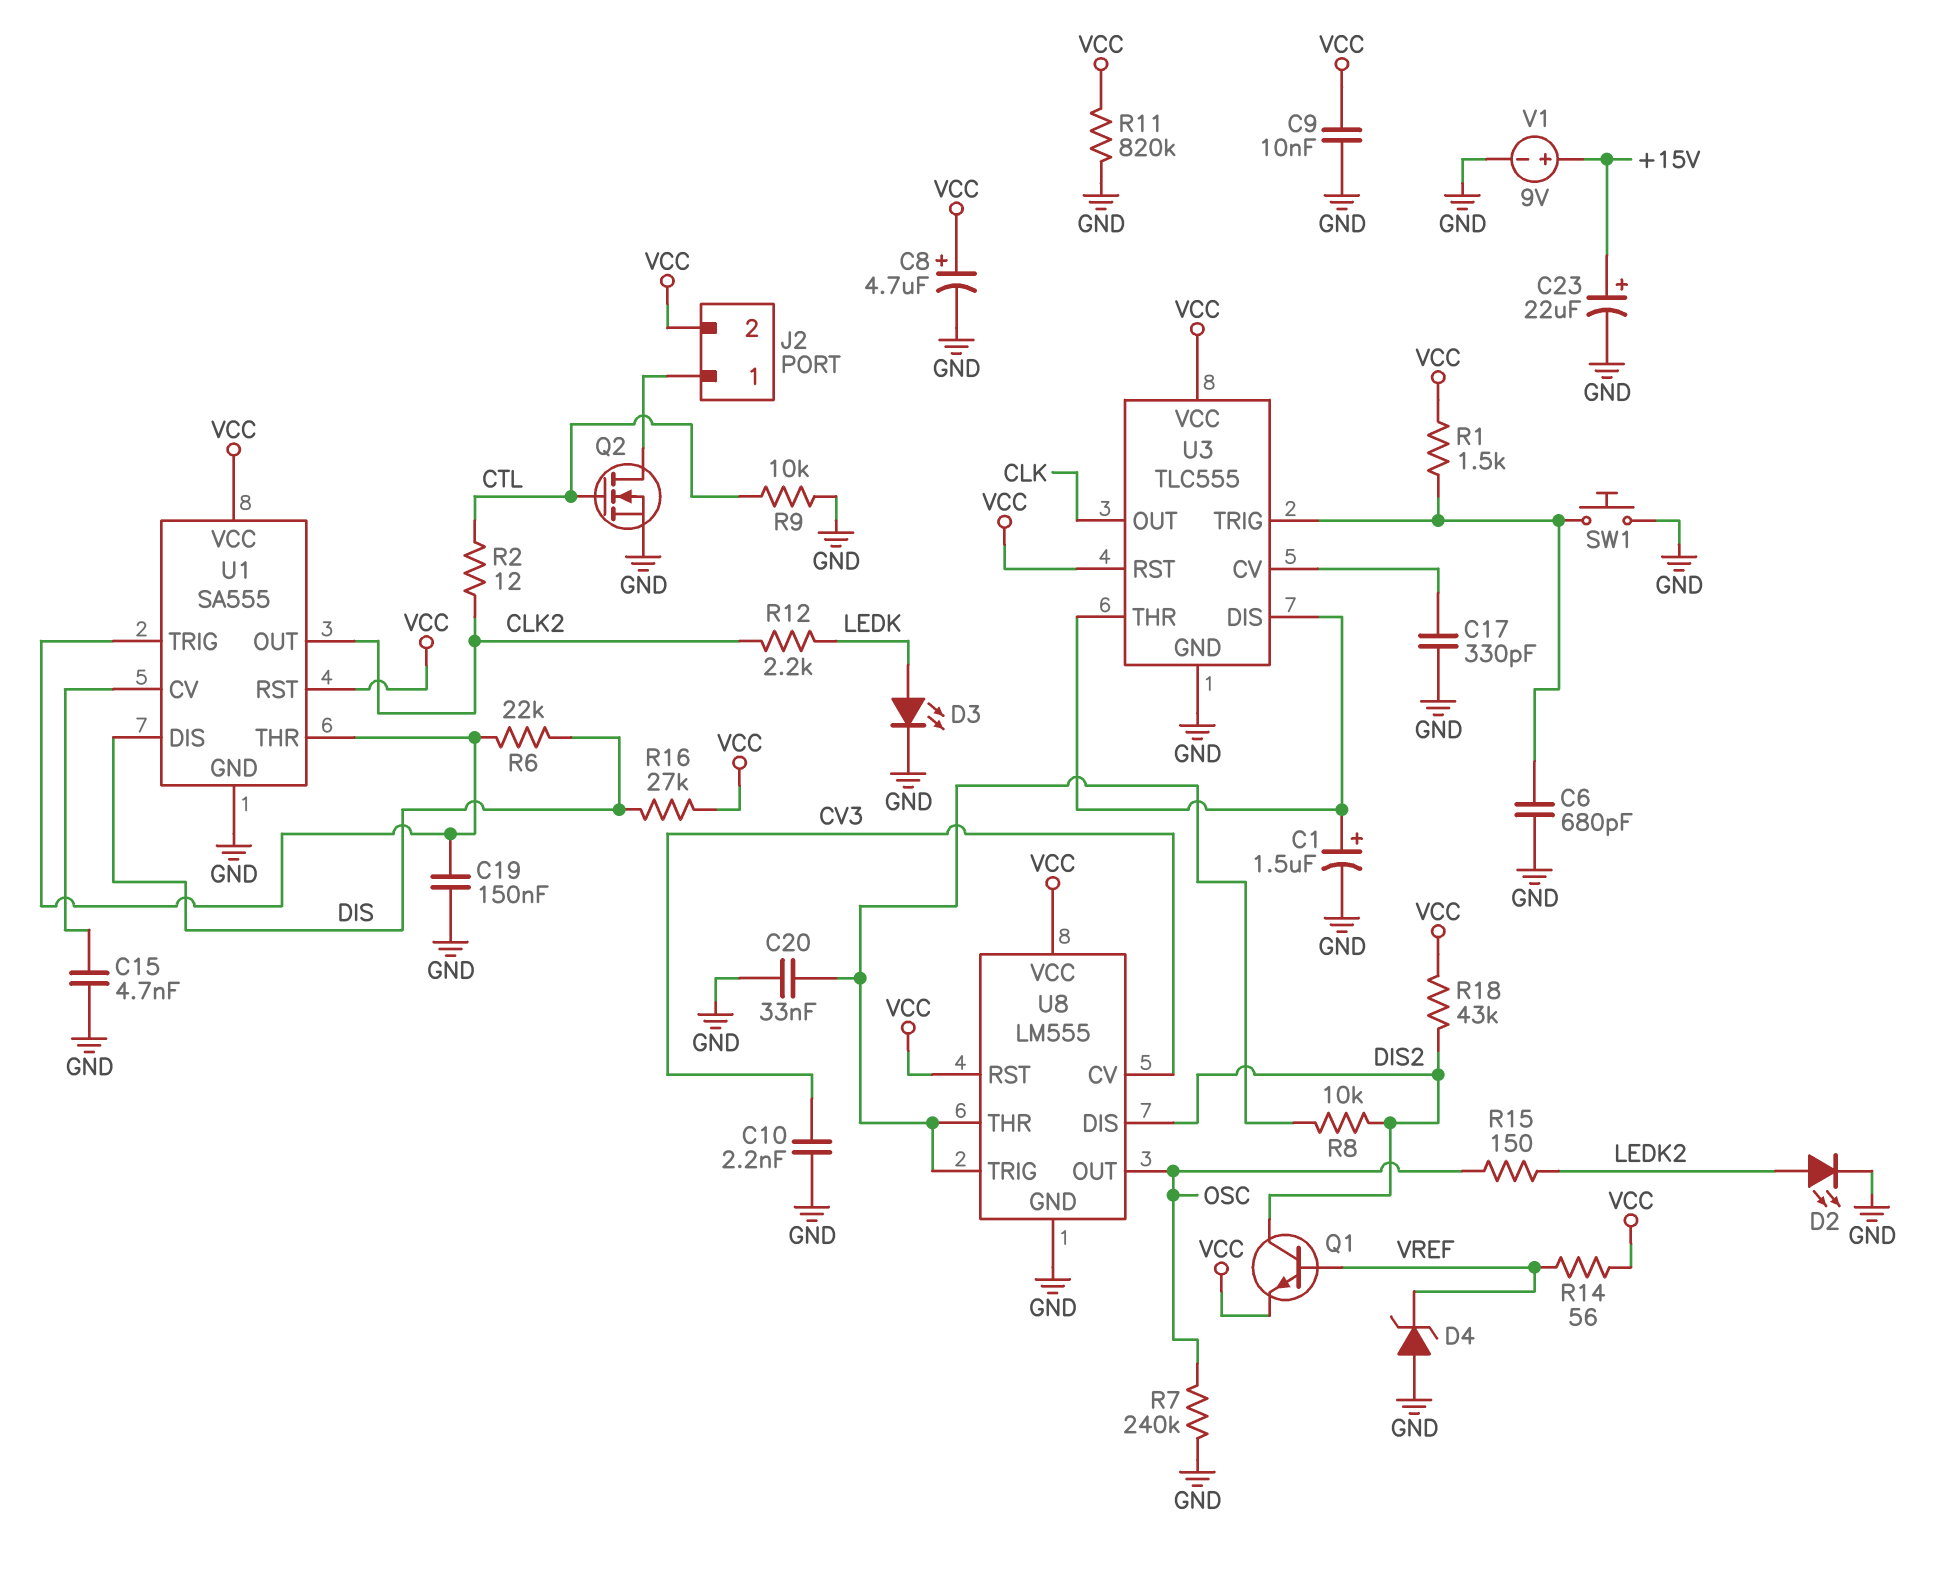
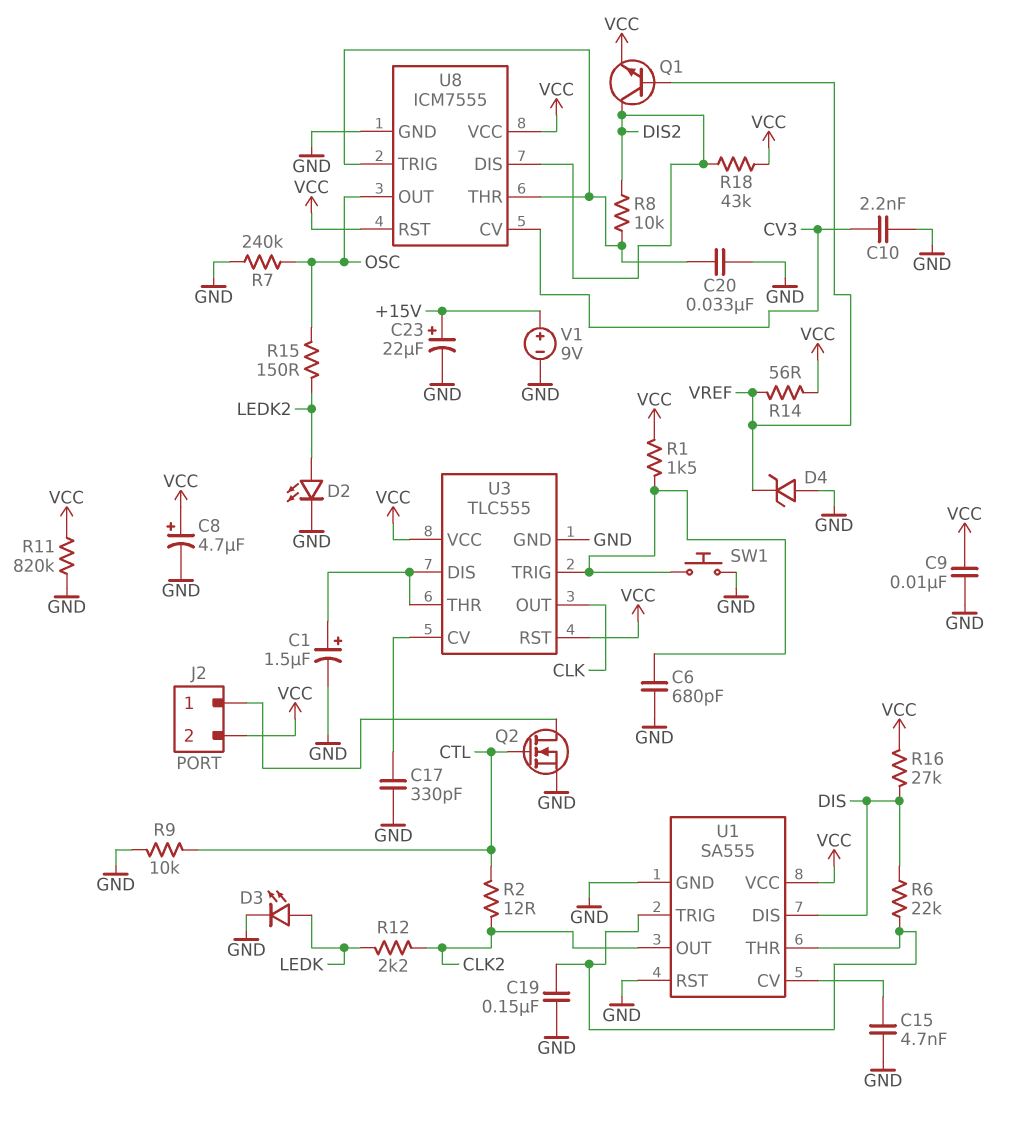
U1 pin RST: VCC -> GND
U8: LM555 -> ICM7555

